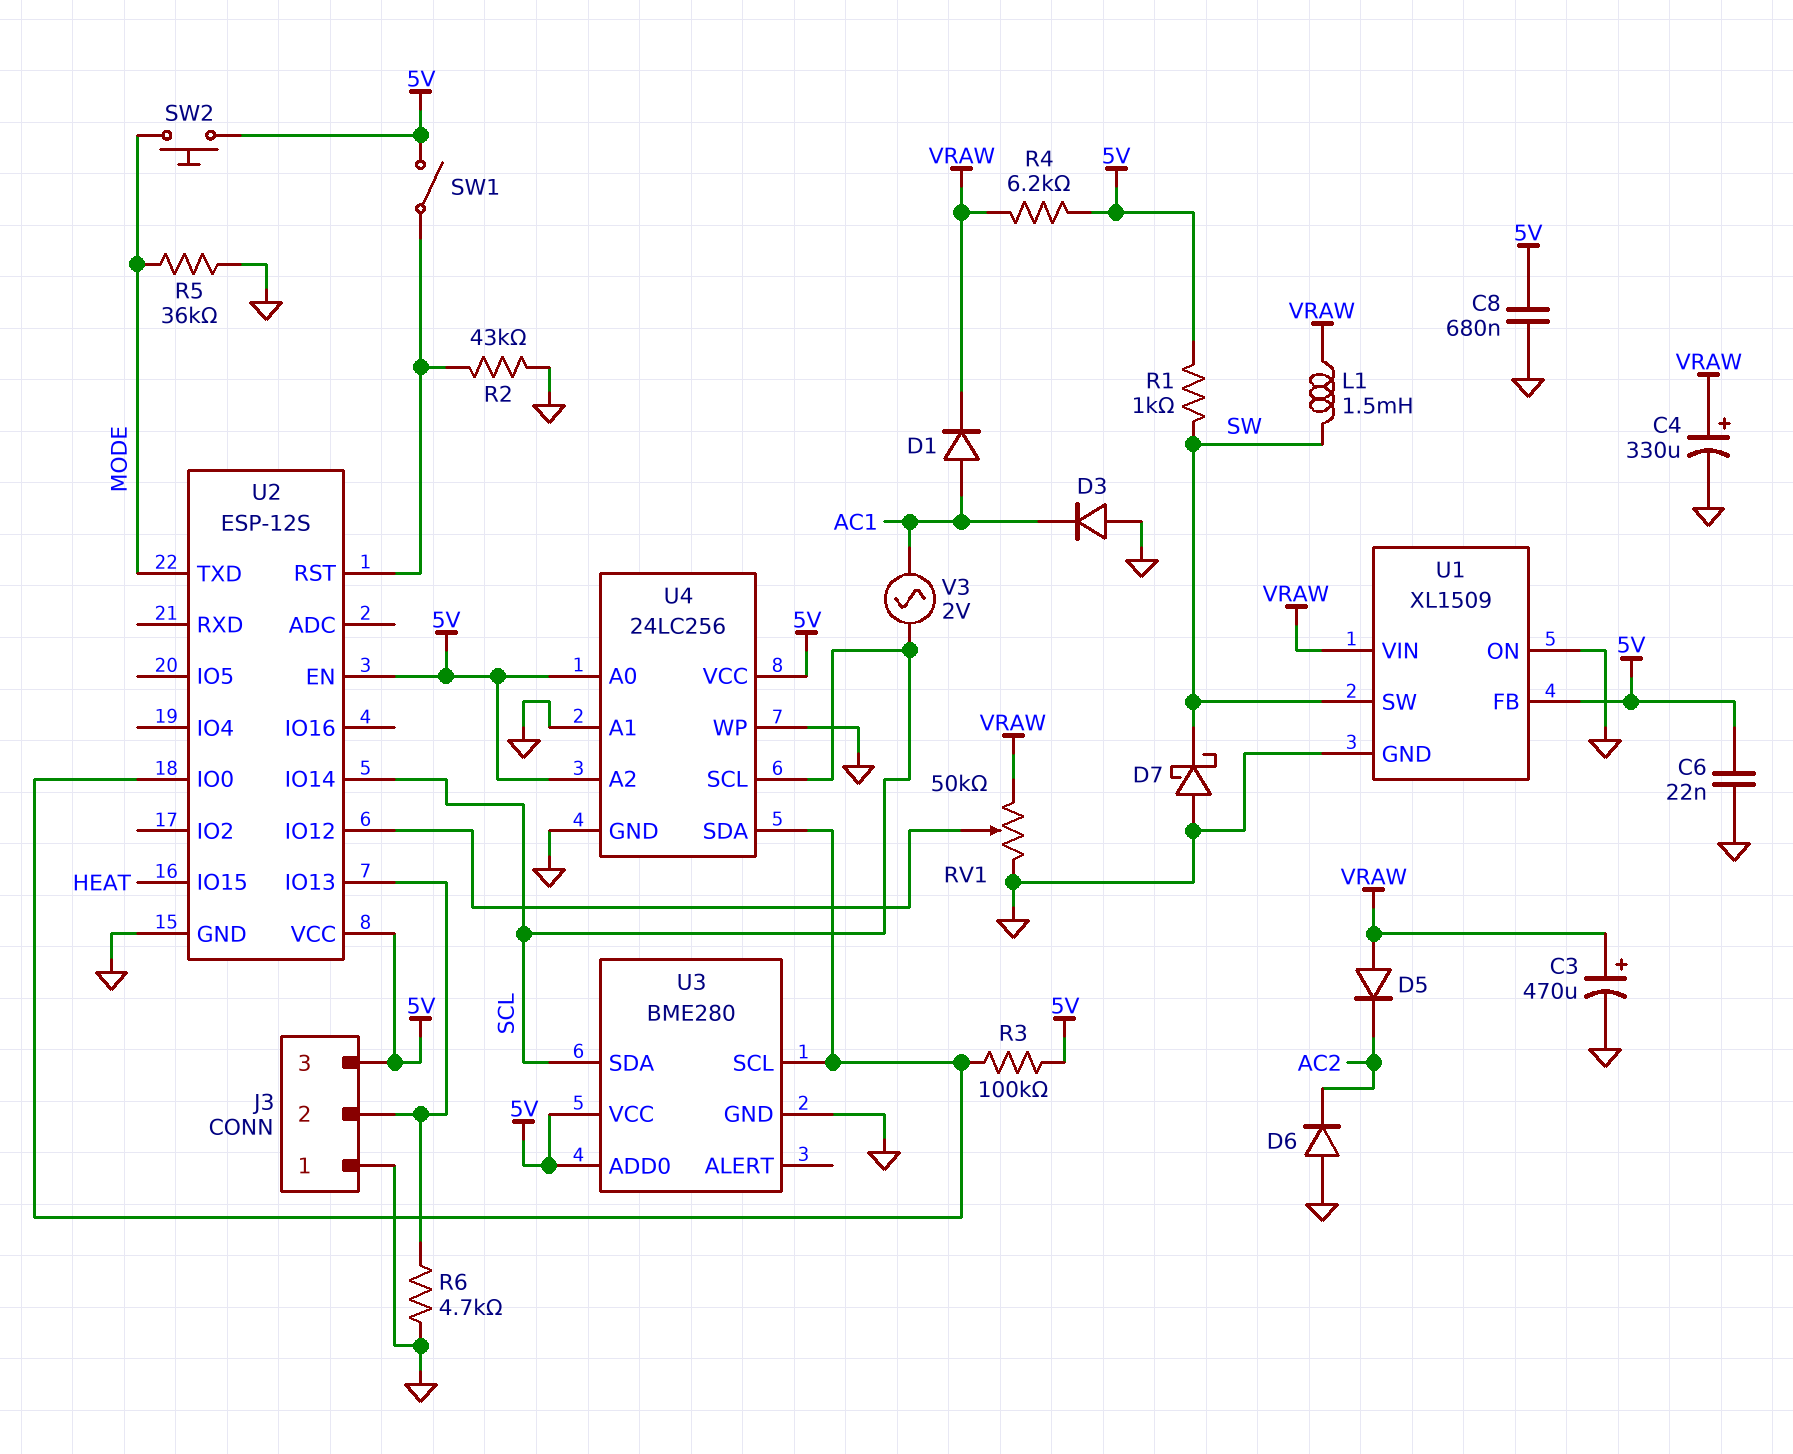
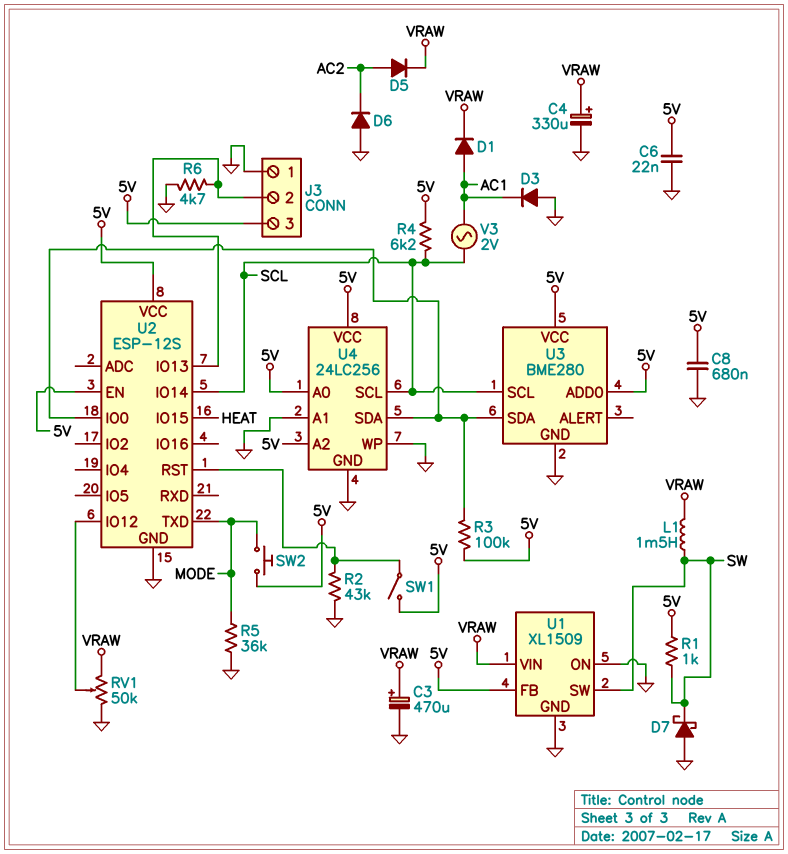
D5: diode (A VRAW, K AC2) -> diode (A AC2, K VRAW)
R4: 6.2k (5V, VRAW) -> 6.2k (5V, SCL)
U3 pin SCL: U2/IO0 -> SCL
U3 pin SDA: SCL -> U2/IO0

